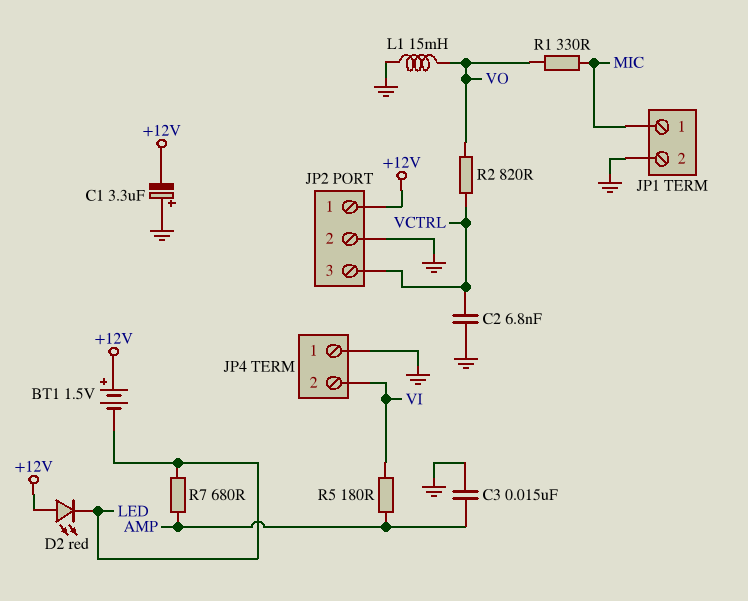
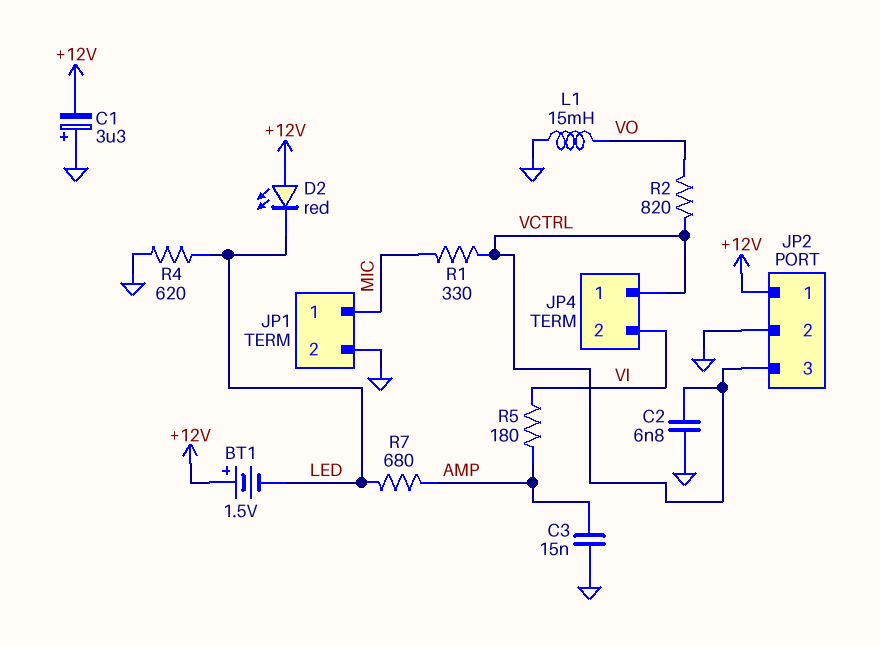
JP4 pin 1: GND -> VCTRL
R1: 330 (MIC, VO) -> 330 (MIC, VCTRL)
R4: none -> 620 (GND, LED)

